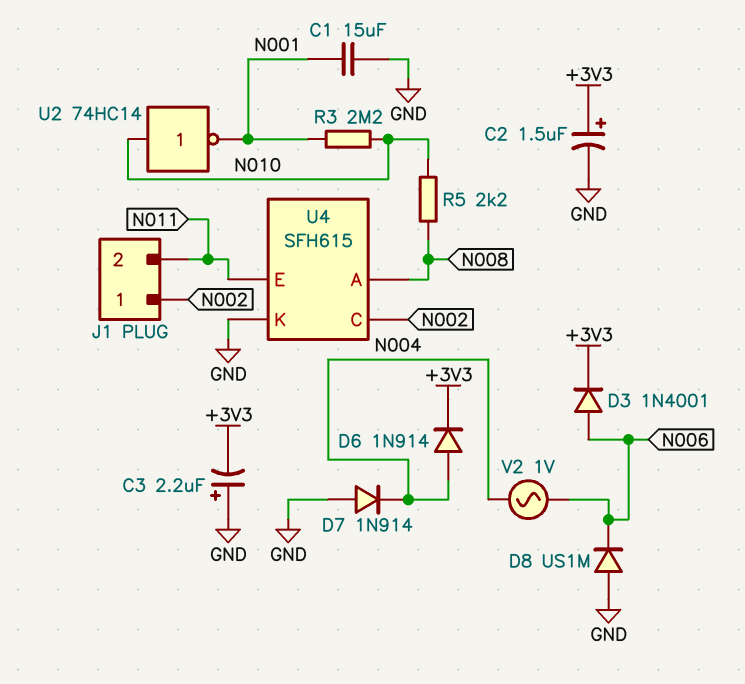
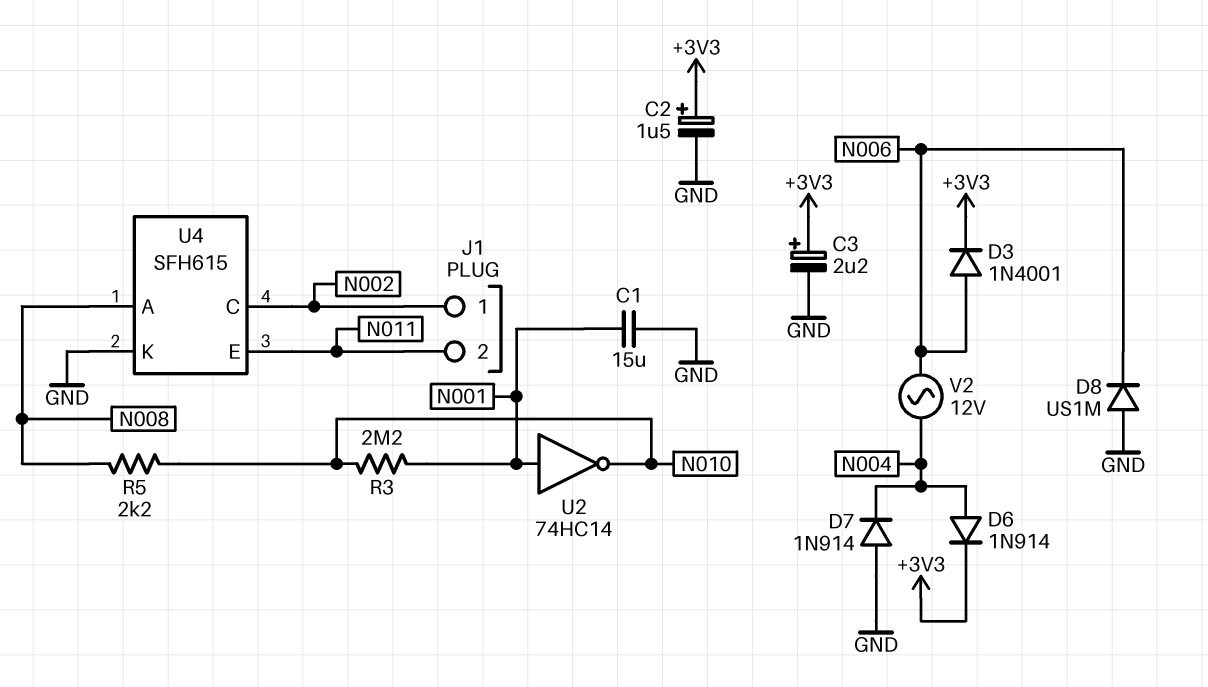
C3: 2.2uF (plus GND, minus +3V3) -> 2.2uF (plus +3V3, minus GND)
U2: NOT 74HC14 (in N010, out N001) -> NOT 74HC14 (in N001, out N010)
V2: AC 1V (N004, N006) -> AC 12V (N004, N006)

